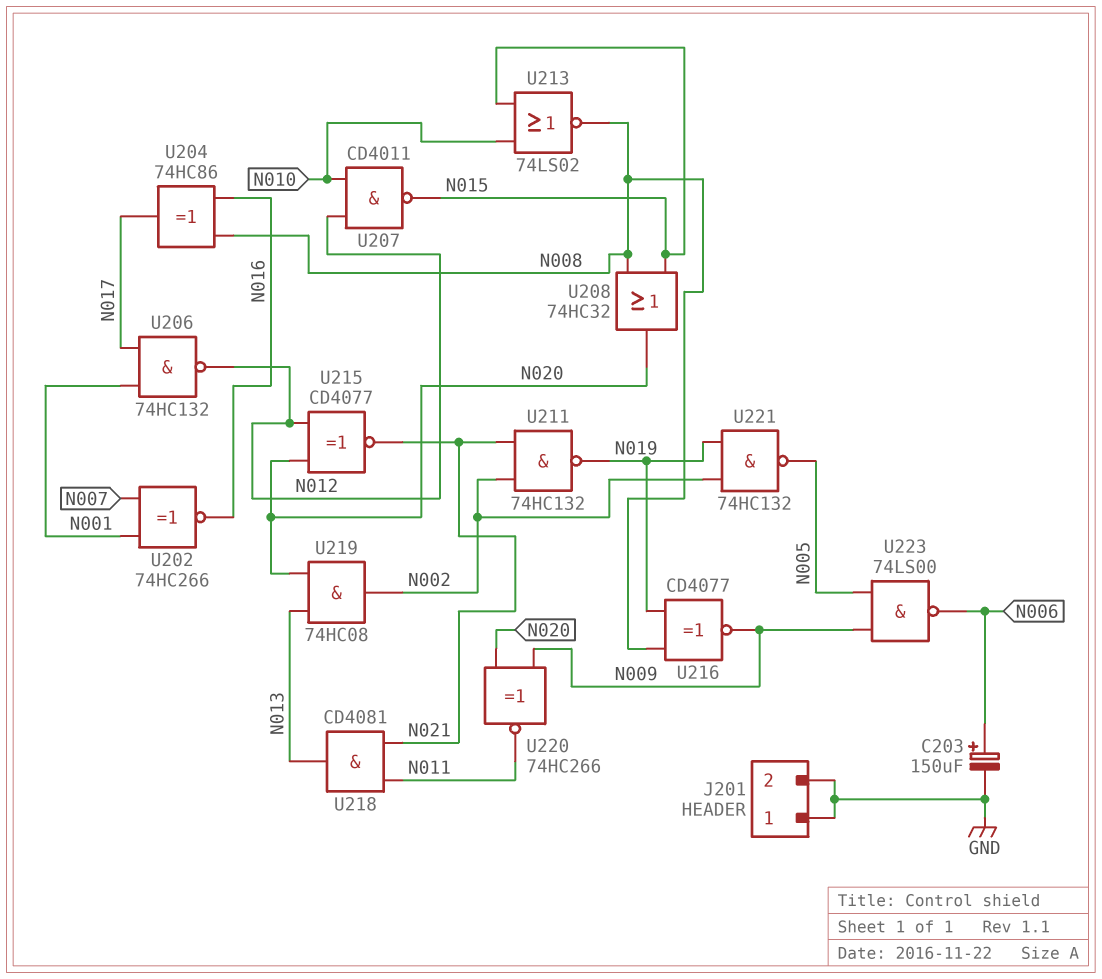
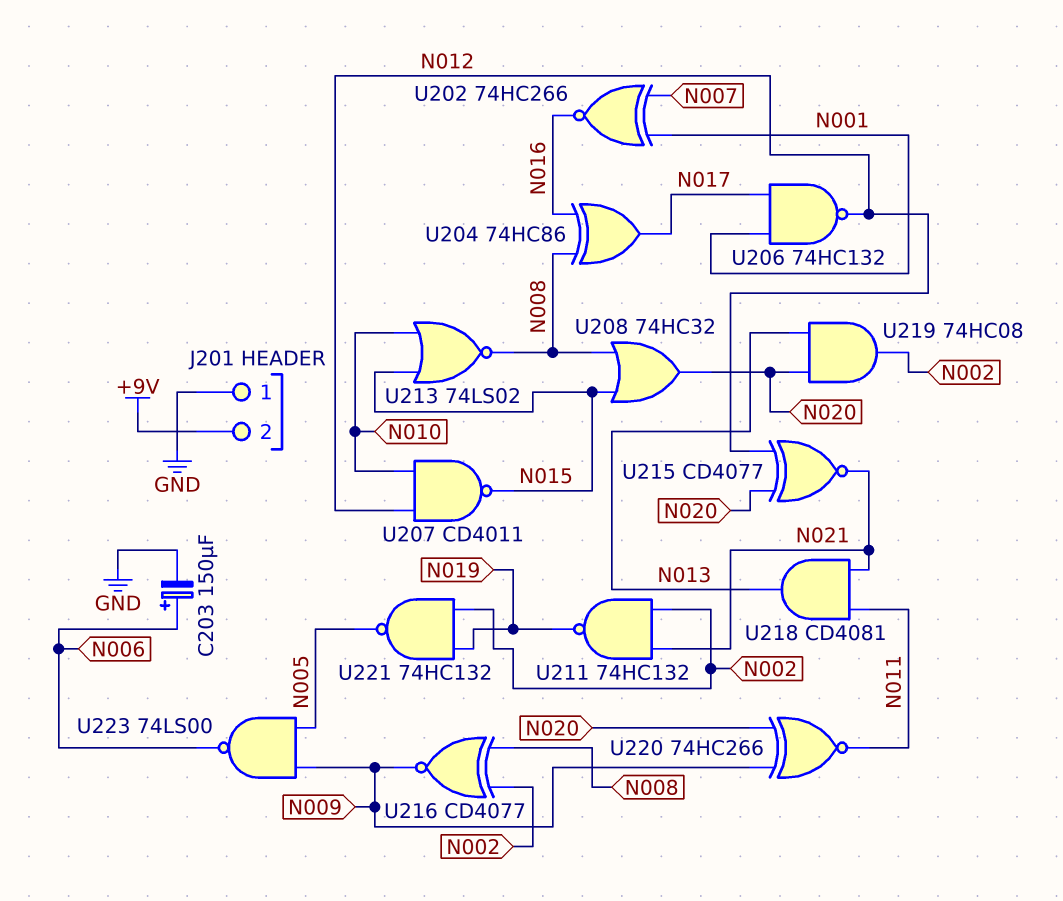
J201 pin 2: GND -> +9V
U216: XNOR CD4077 (in N008, in N019, out N009) -> XNOR CD4077 (in N002, in N008, out N009)

